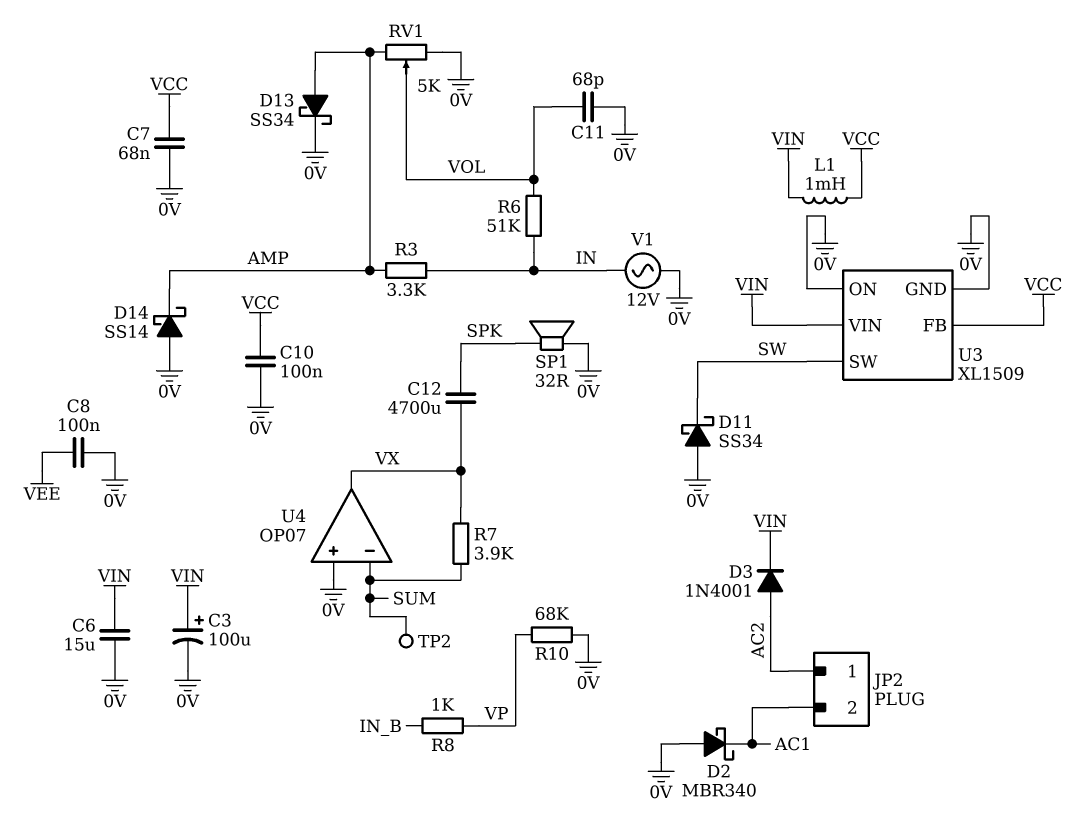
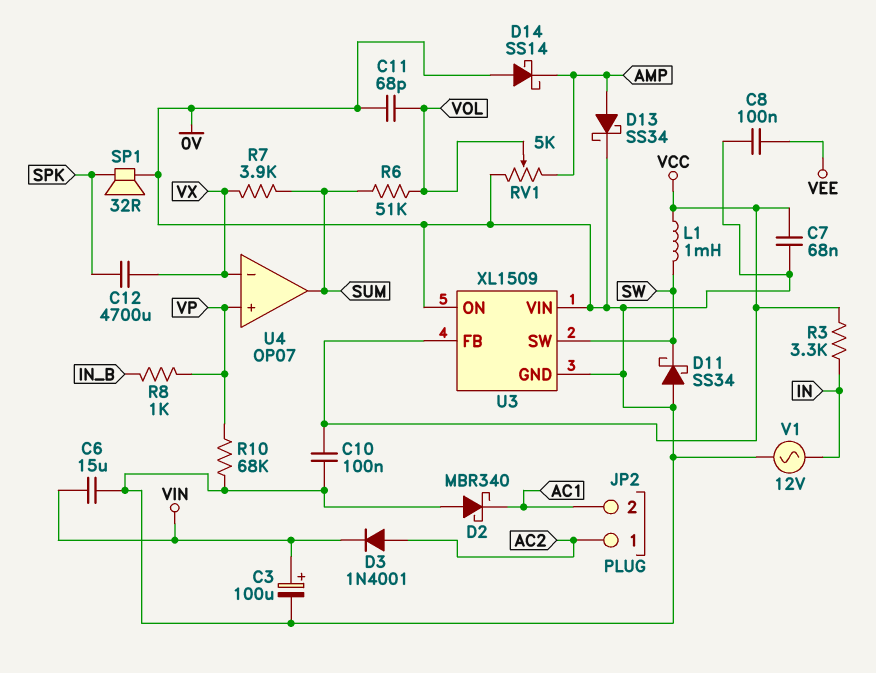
L1: 1mH (VCC, VIN) -> 1mH (SW, VCC)
R3: 3.3k (AMP, IN) -> 3.3k (IN, VCC)
R6: 51k (IN, VOL) -> 51k (SUM, VOL)
TP2: test point (SUM) -> none
U3 pin VIN: VIN -> 0V
U4 pin in+: 0V -> VP
U4 pin in-: SUM -> VX
U4 pin out: VX -> SUM

